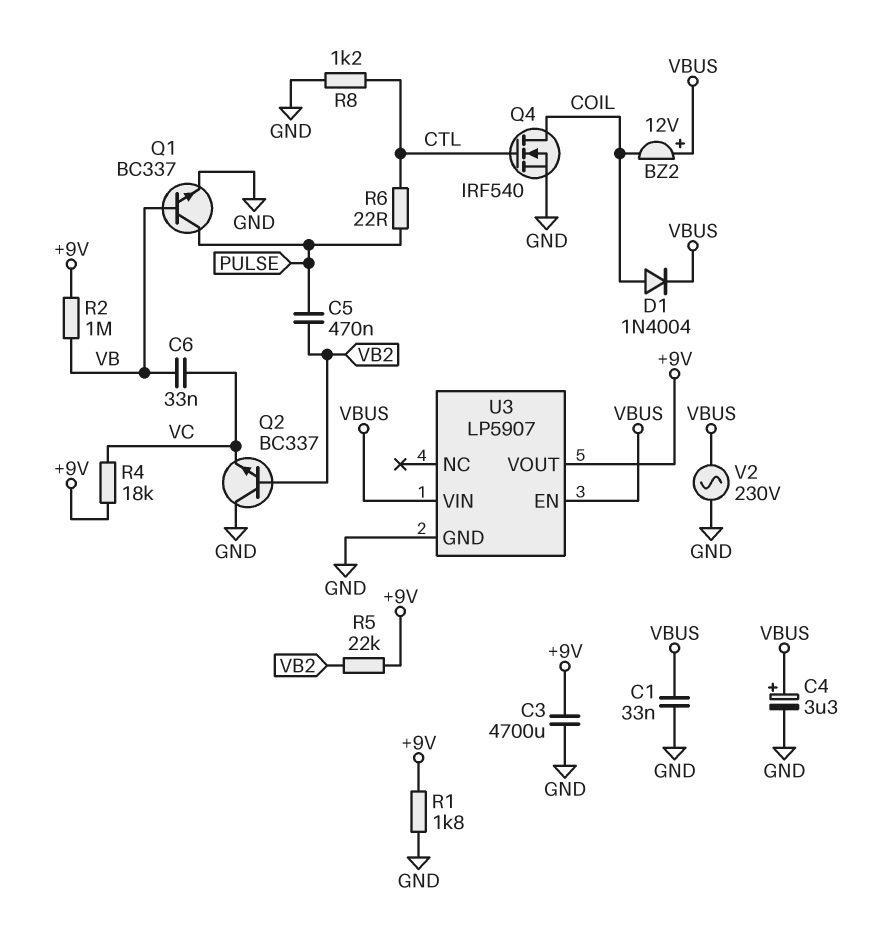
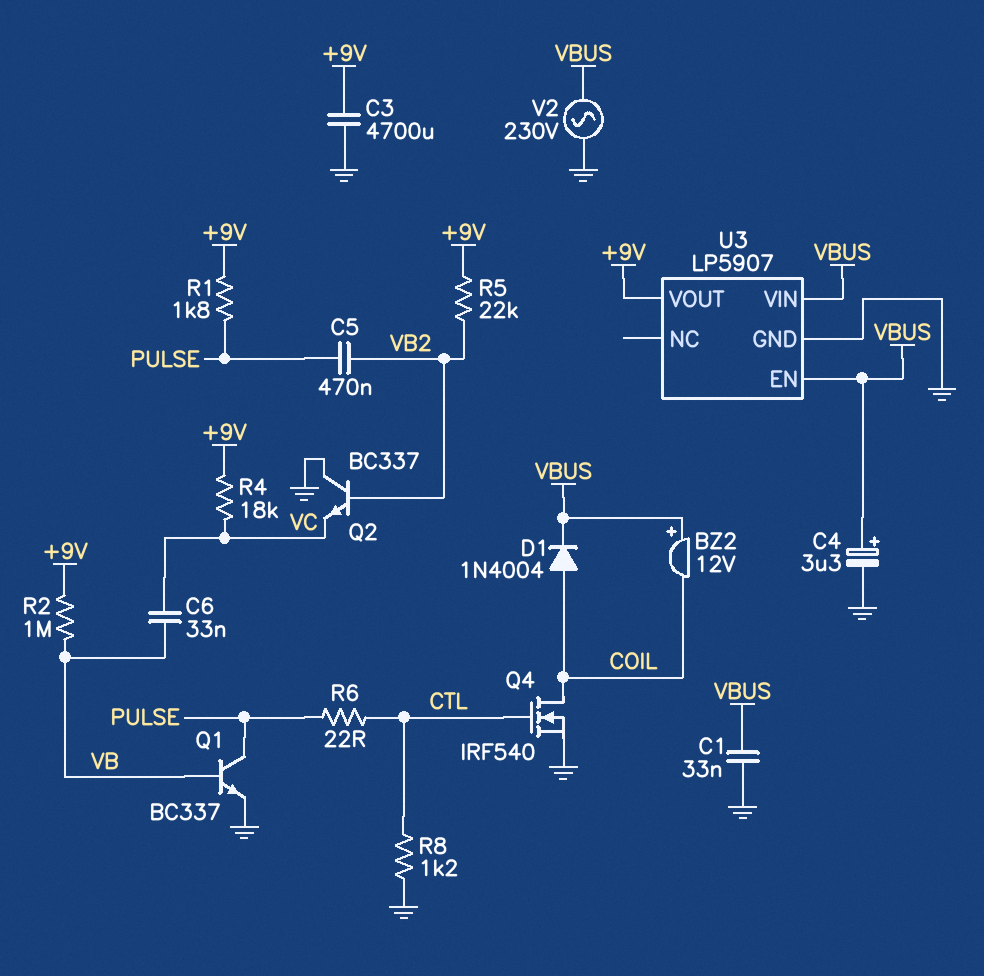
R1: 1.8k (+9V, GND) -> 1.8k (+9V, PULSE)

